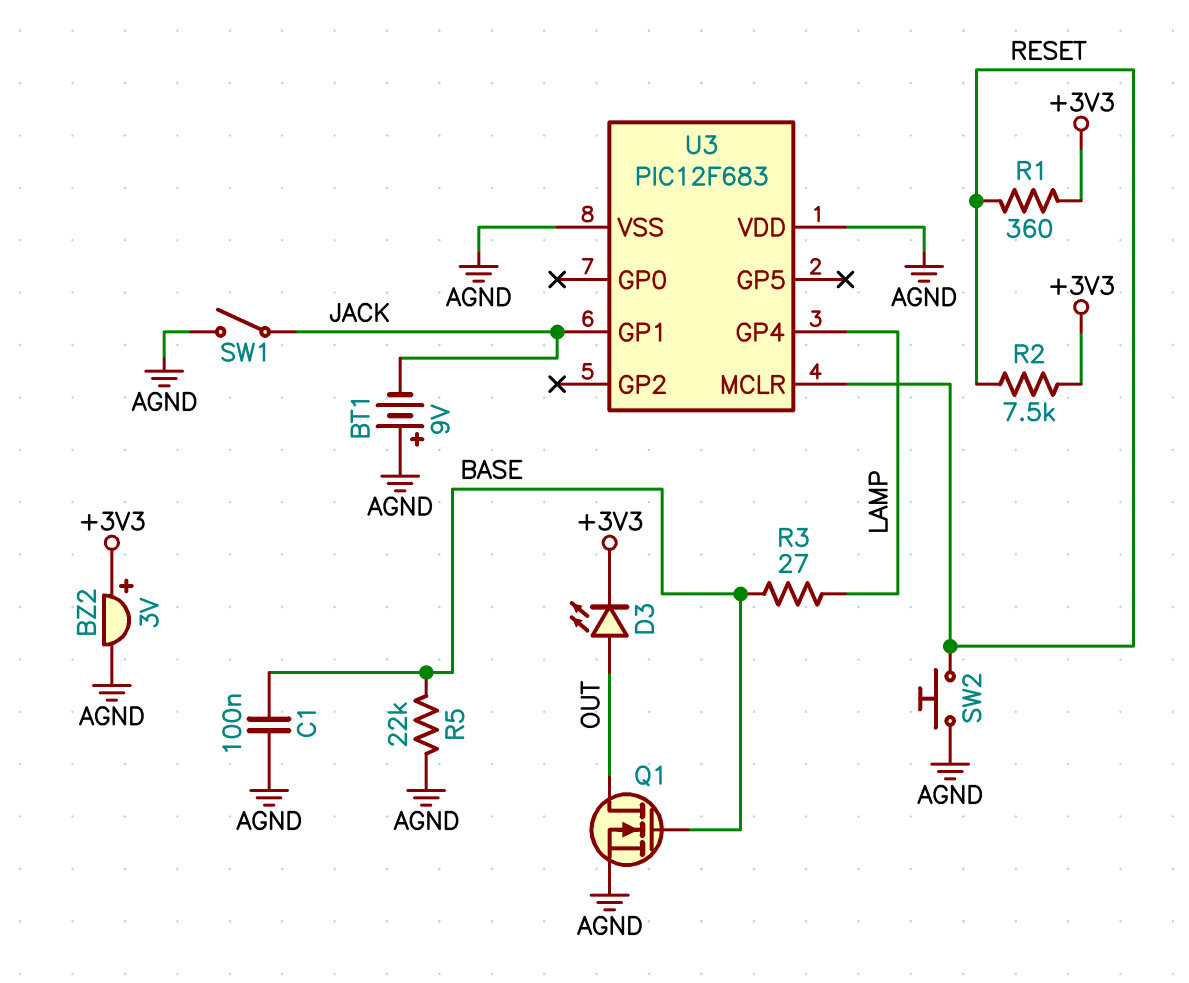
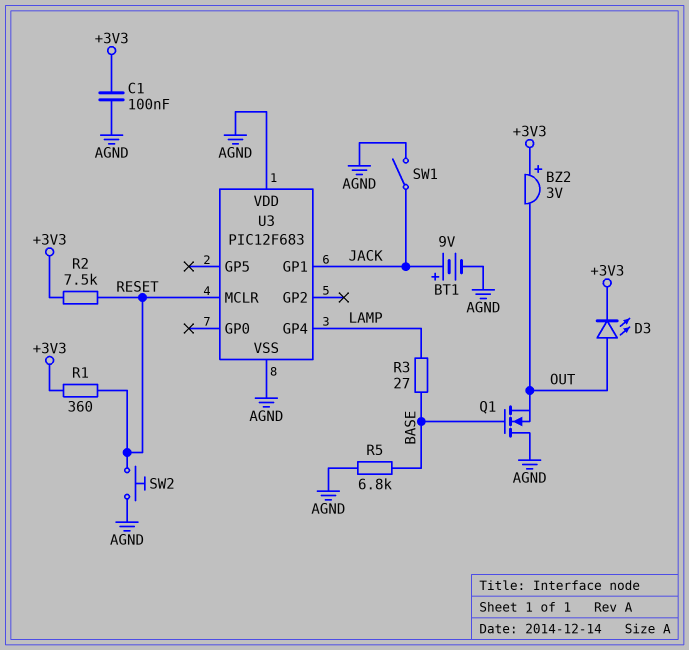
BT1: 9V (plus AGND, minus JACK) -> 9V (plus JACK, minus AGND)
BZ2: buzzer 3V (plus +3V3, minus AGND) -> buzzer 3V (plus +3V3, minus OUT)
C1: 100nF (AGND, BASE) -> 100nF (+3V3, AGND)
Q1: NMOS (G BASE, D OUT, S AGND) -> NMOS (G BASE, D AGND, S OUT)
R5: 22k (AGND, BASE) -> 6.8k (AGND, BASE)

